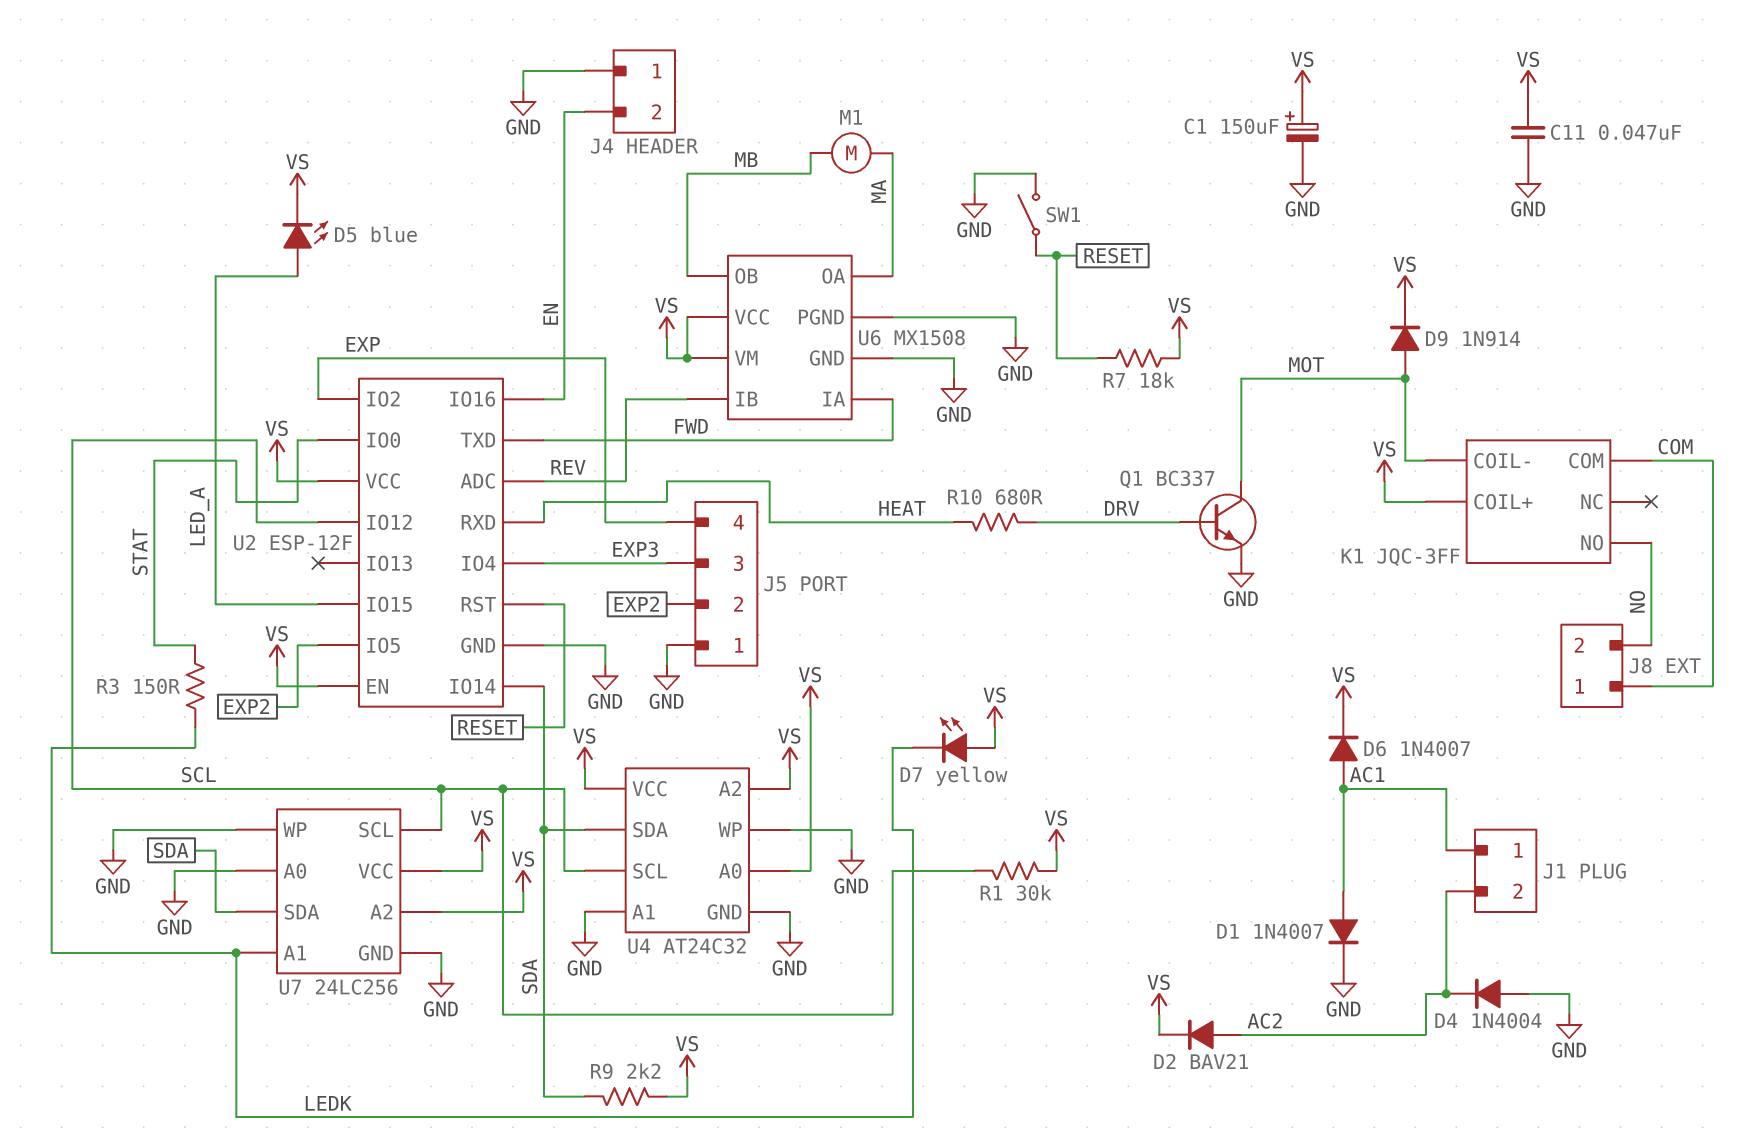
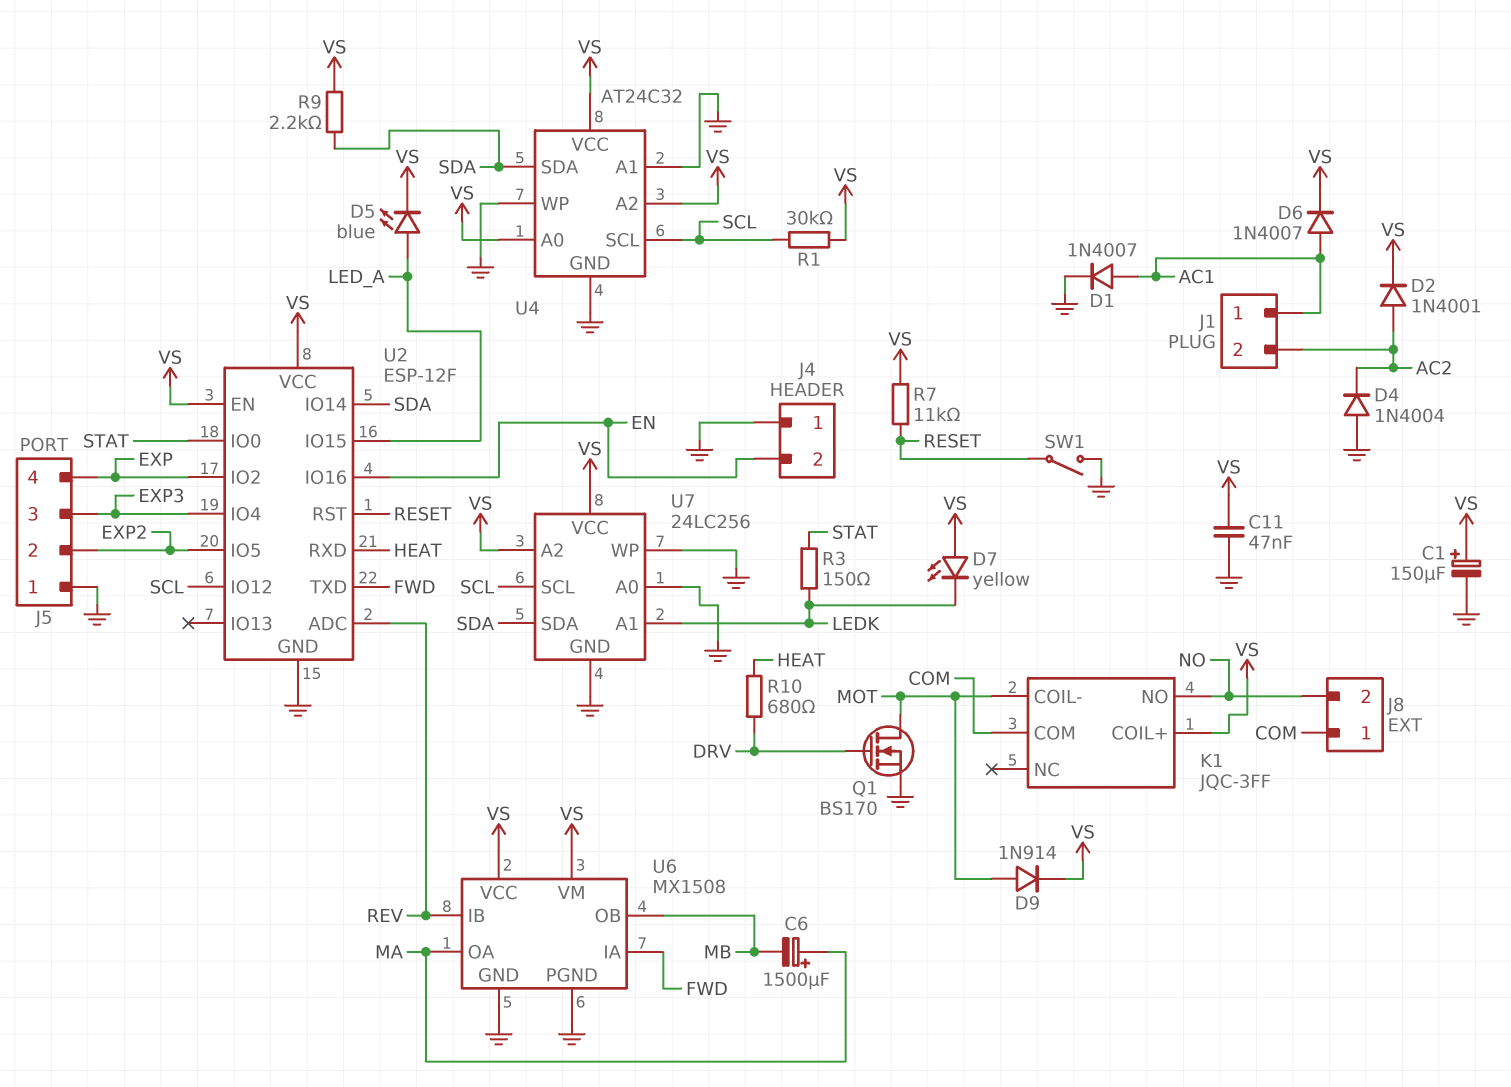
C6: none -> 1500uF (plus MA, minus MB)
D2: diode BAV21 (A AC2, K VS) -> diode 1N4001 (A AC2, K VS)
M1: motor (MA, MB) -> none
Q1: NPN BC337 (B DRV, C MOT, E GND) -> NMOS BS170 (G DRV, D MOT, S GND)
R7: 18k (RESET, VS) -> 11k (RESET, VS)

